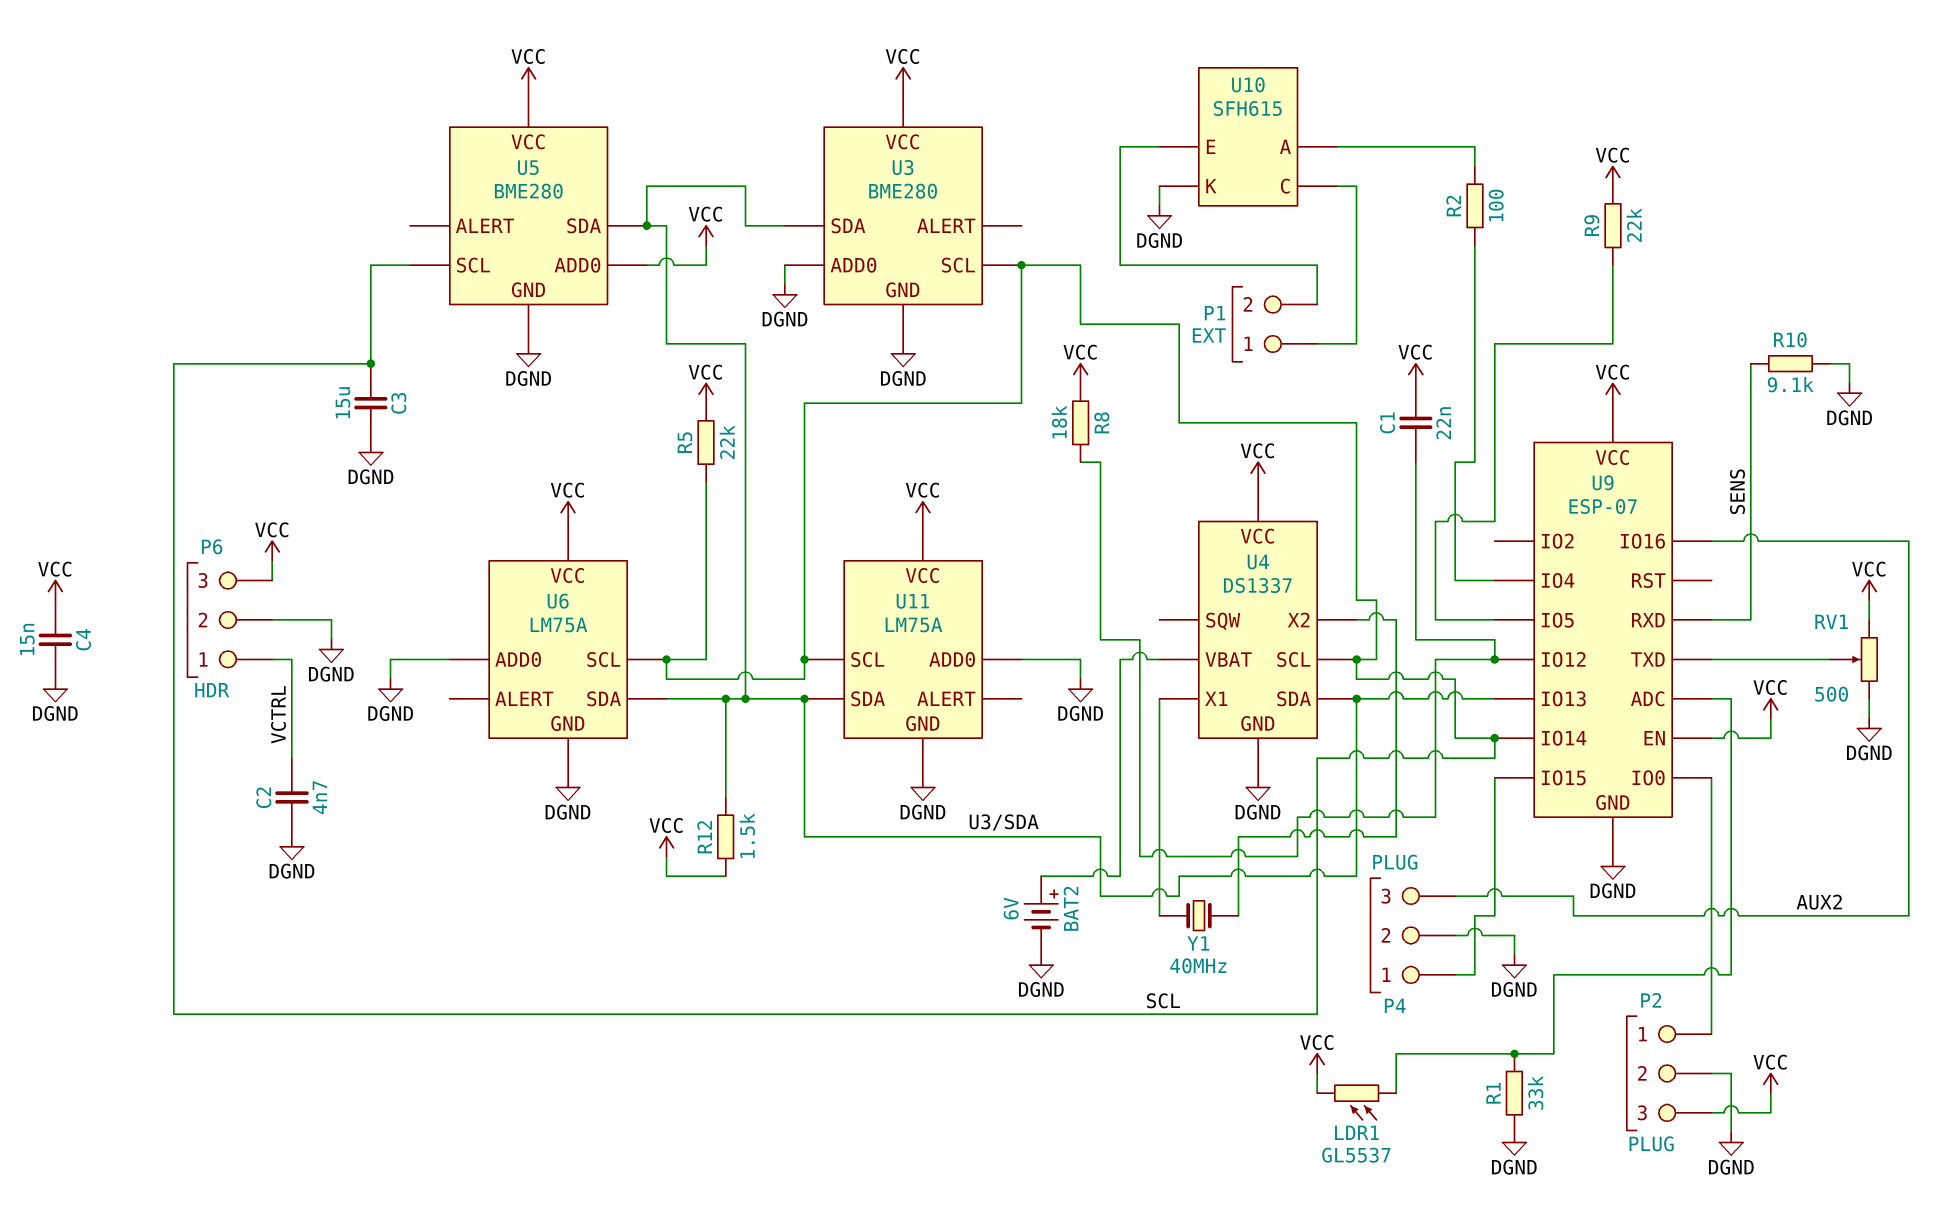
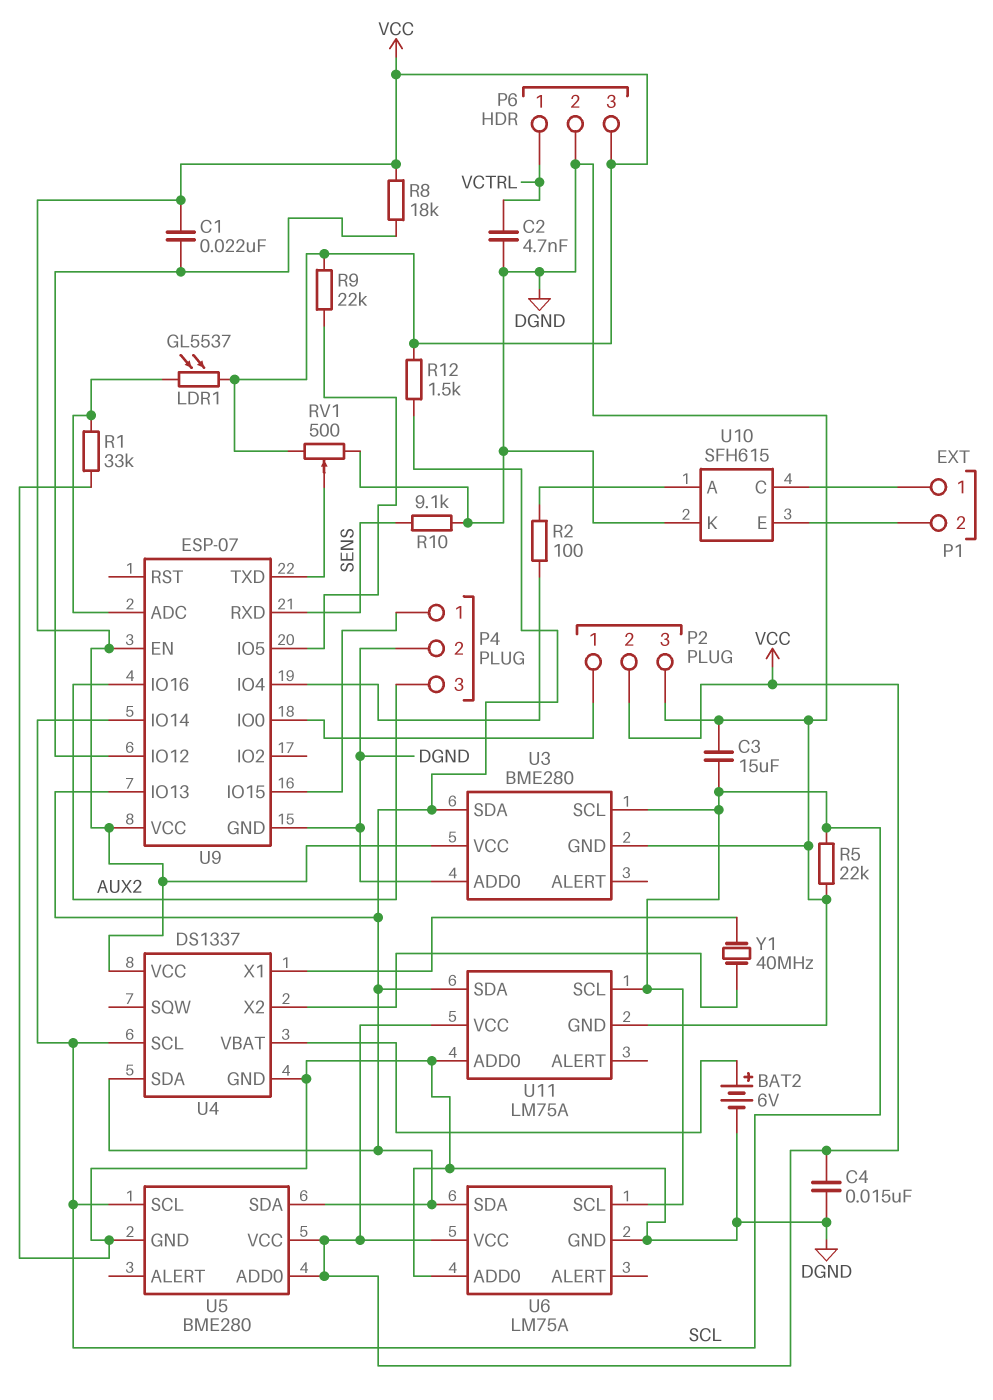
P2 pin 2: DGND -> VCC
P2 pin 3: VCC -> DGND
R5: 22k (SCL, VCC) -> 22k (DGND, SCL)

